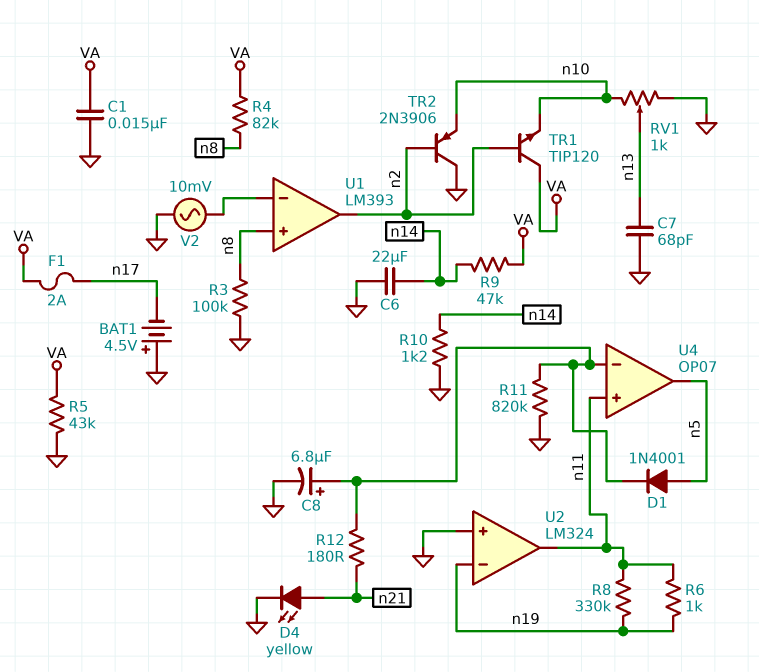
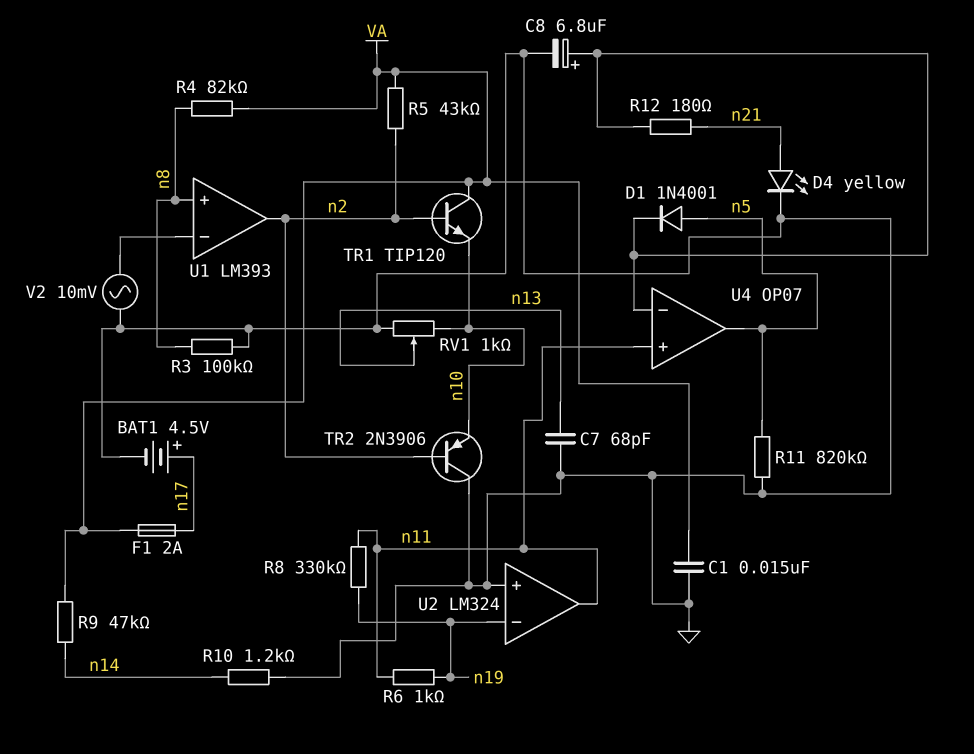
BAT1: 4.5V (plus GND, minus n17) -> 4.5V (plus n17, minus GND)
C6: 22uF (GND, n14) -> none
R5: 43k (GND, VA) -> 43k (VA, n2)
R11: 820k (GND, U4/in-) -> 820k (GND, n5)

